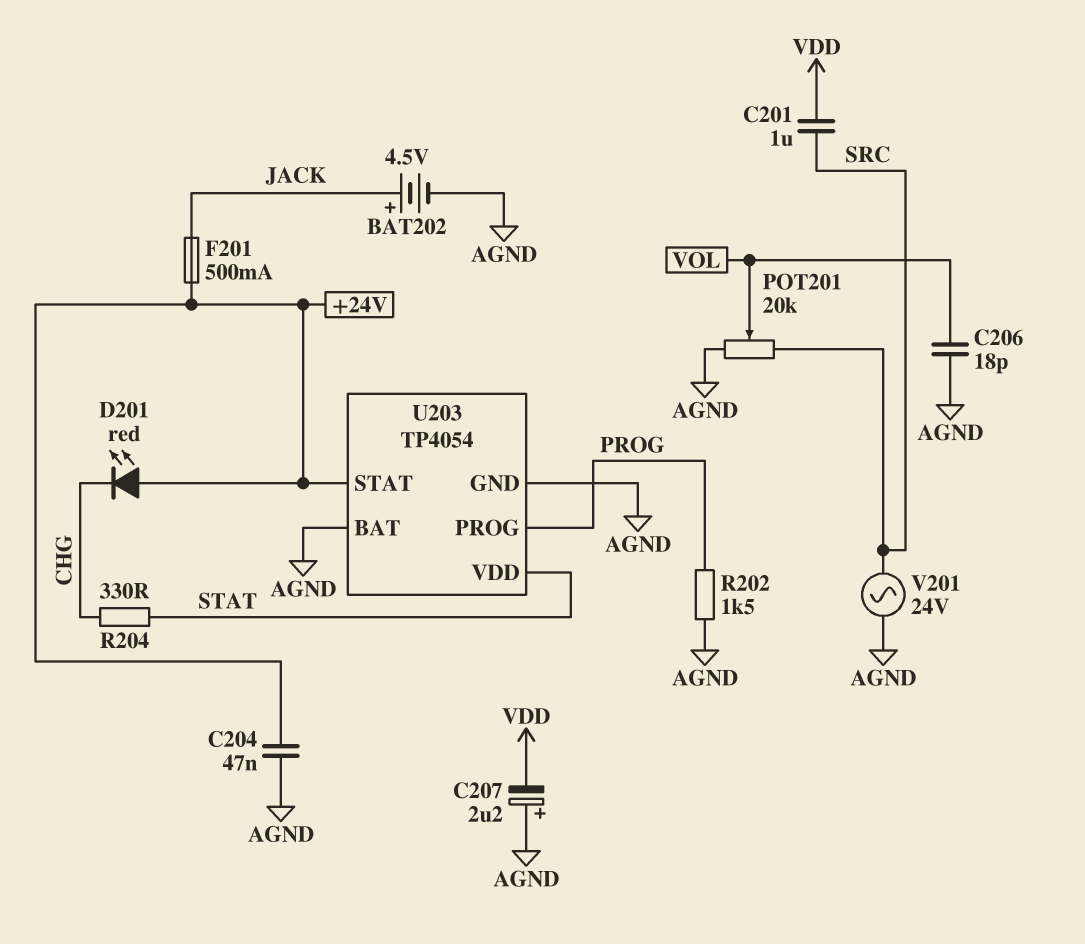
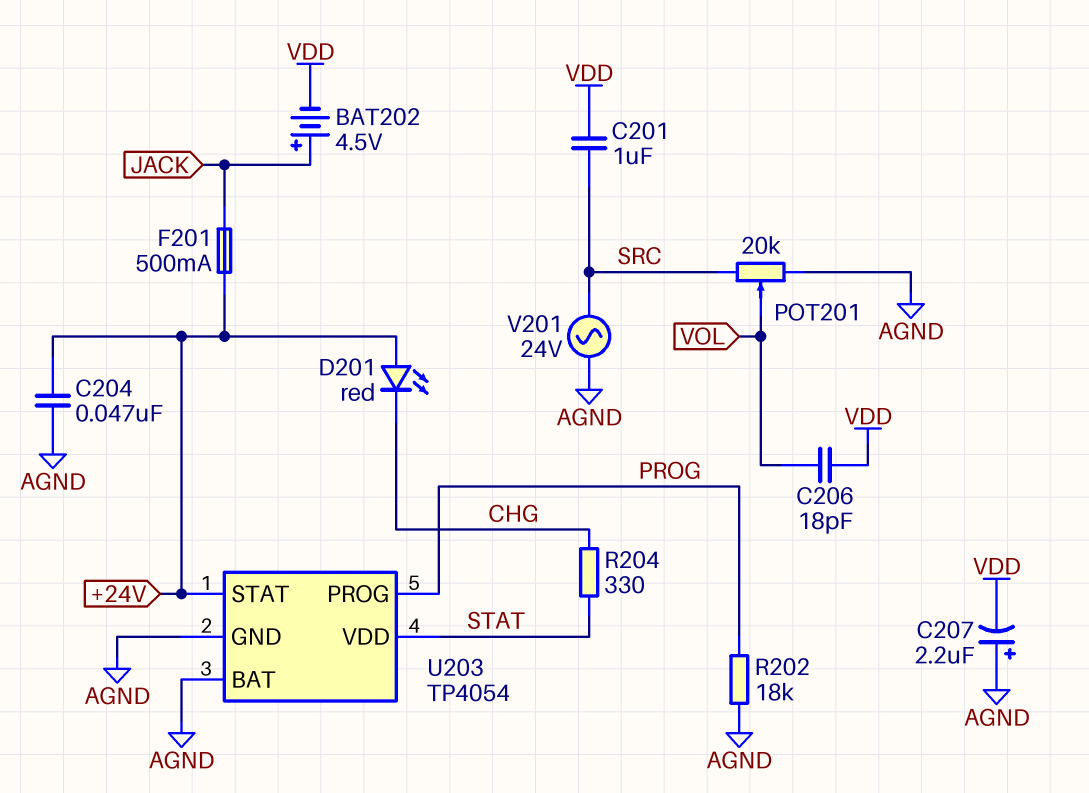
BAT202: 4.5V (plus JACK, minus AGND) -> 4.5V (plus JACK, minus VDD)
C206: 18pF (AGND, VOL) -> 18pF (VDD, VOL)
R202: 1.5k (AGND, PROG) -> 18k (AGND, PROG)

